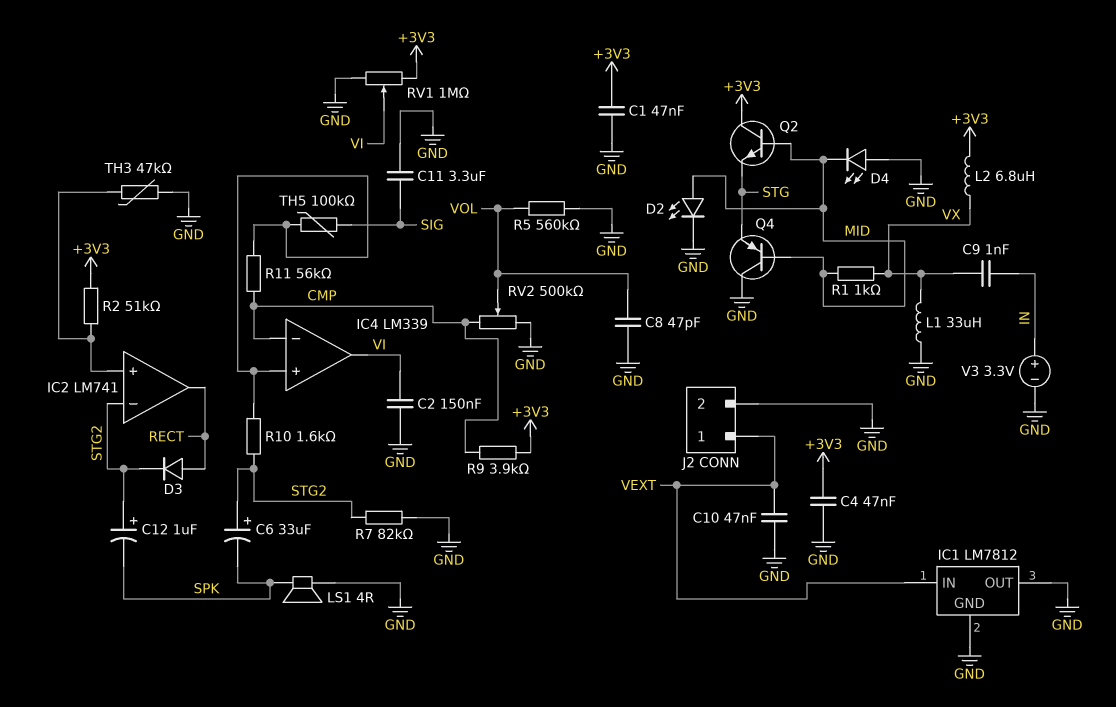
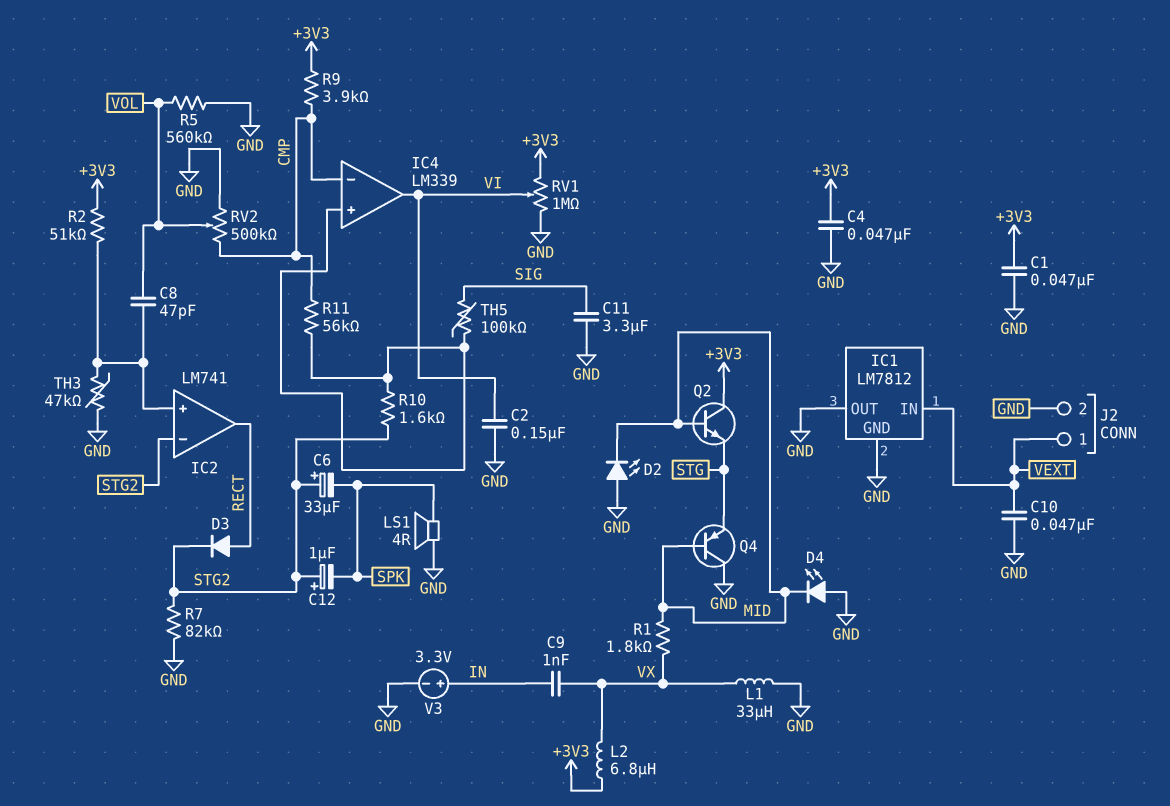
C8: 47pF (GND, VOL) -> 47pF (IC2/in+, VOL)
D2: LED (A MID, K GND) -> LED (A GND, K MID)
R1: 1k (MID, VX) -> 1.8k (MID, VX)

